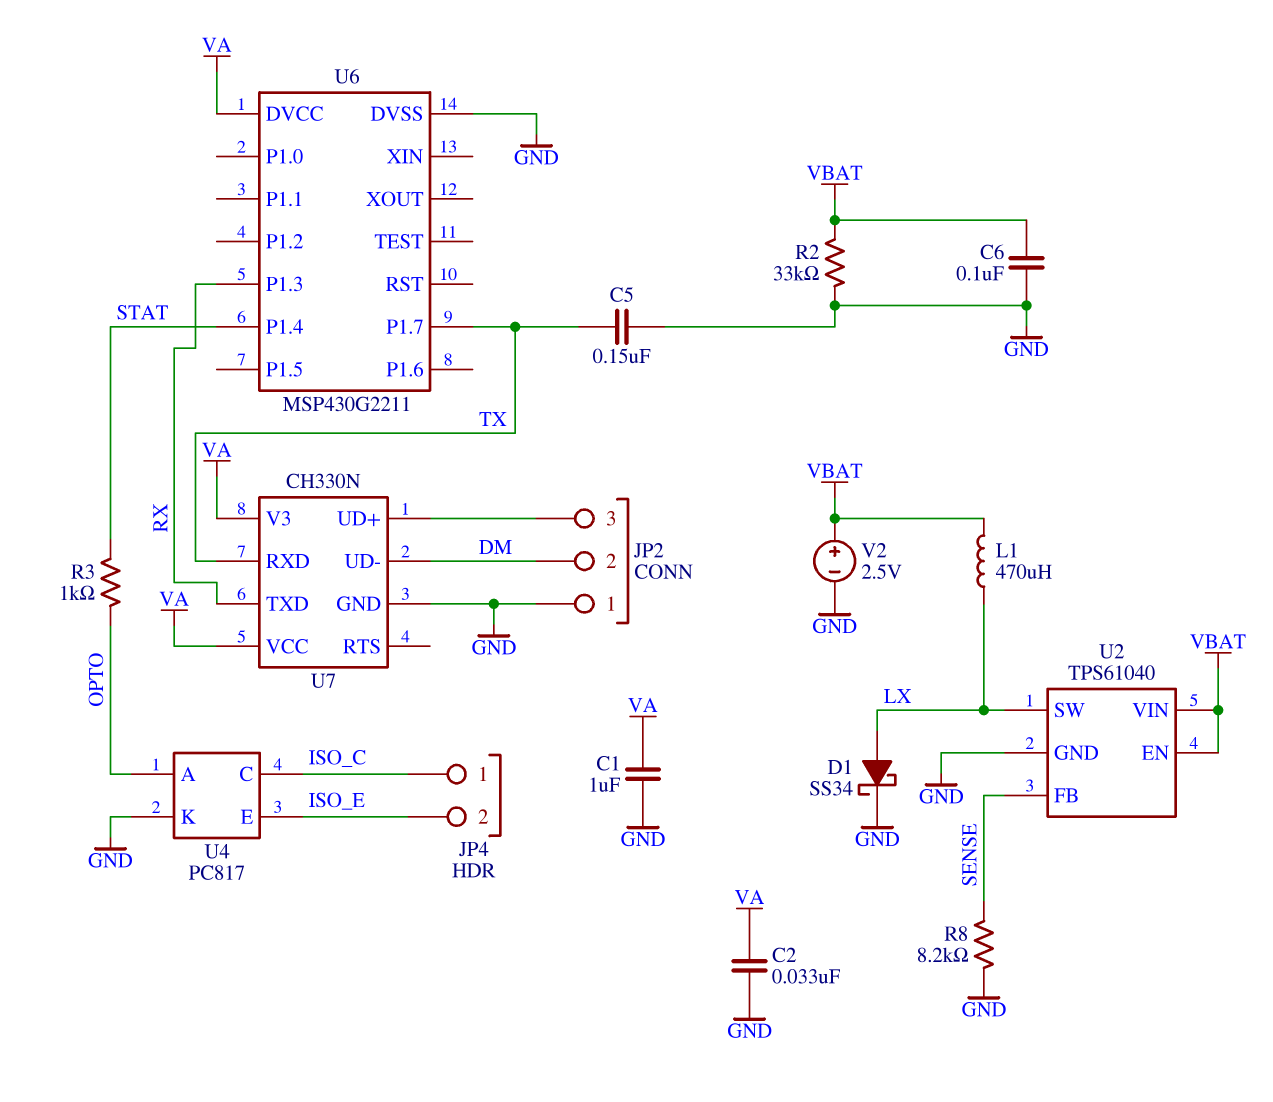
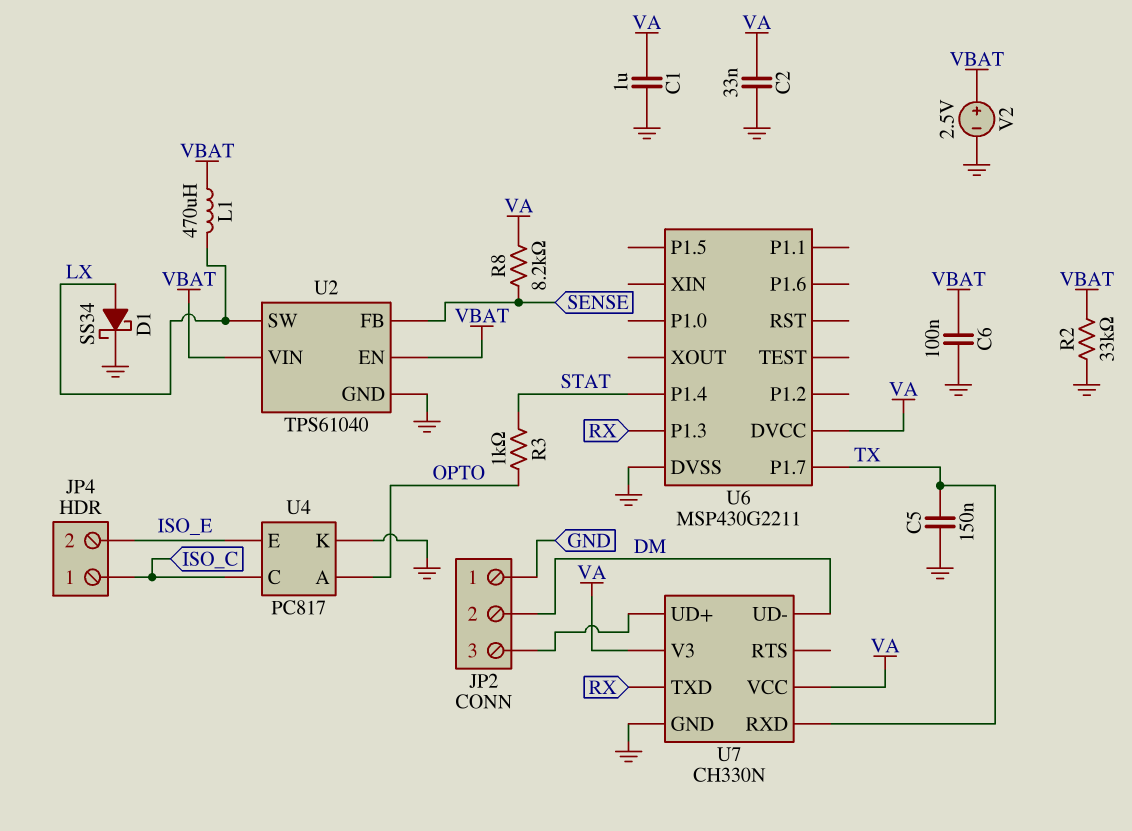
R8: 8.2k (GND, SENSE) -> 8.2k (SENSE, VA)

